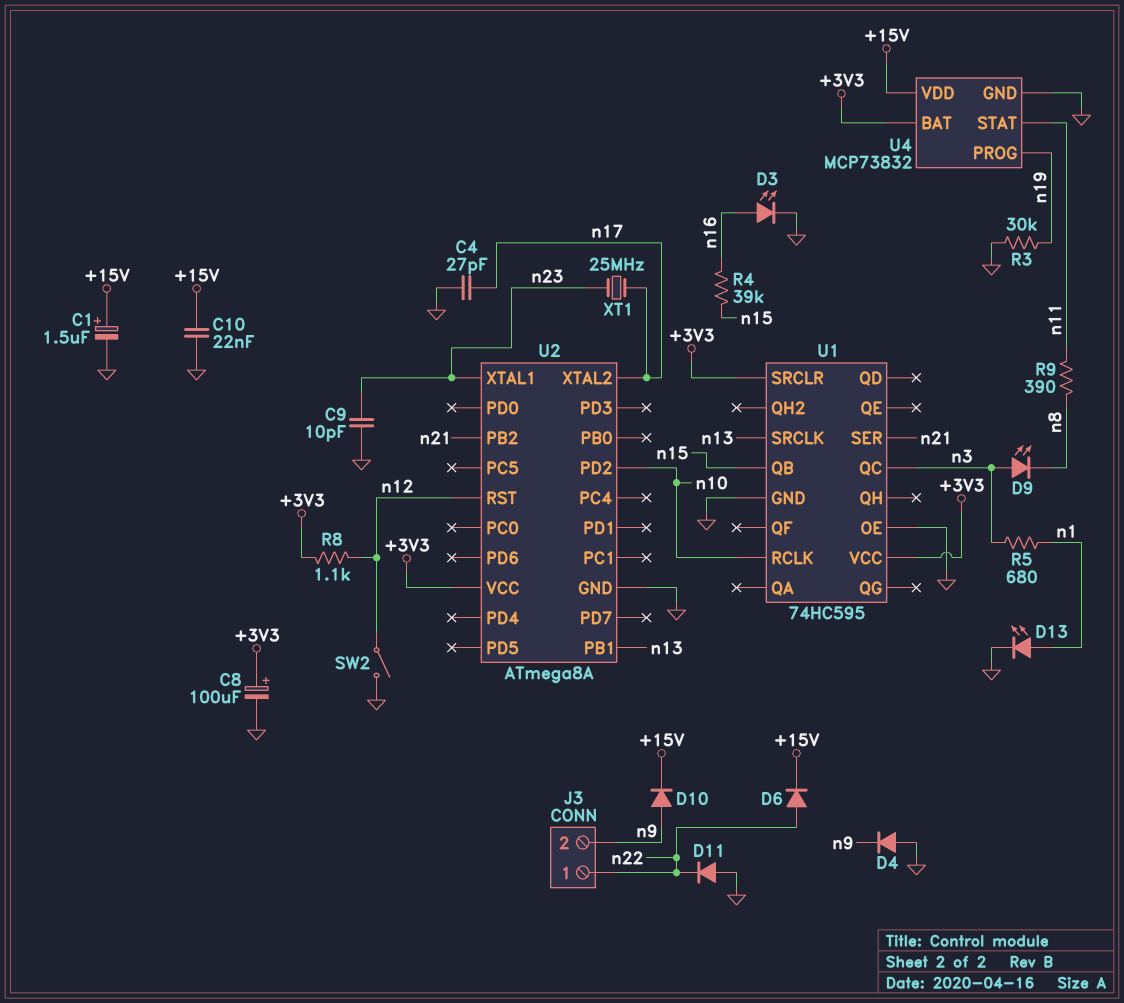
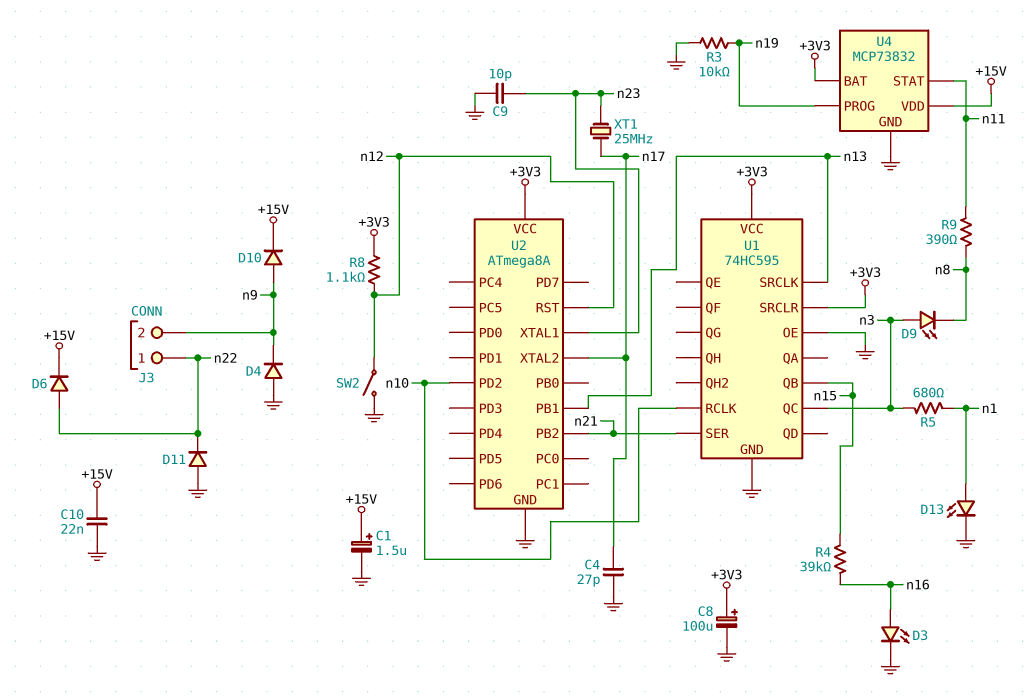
R3: 30k (GND, n19) -> 10k (GND, n19)

